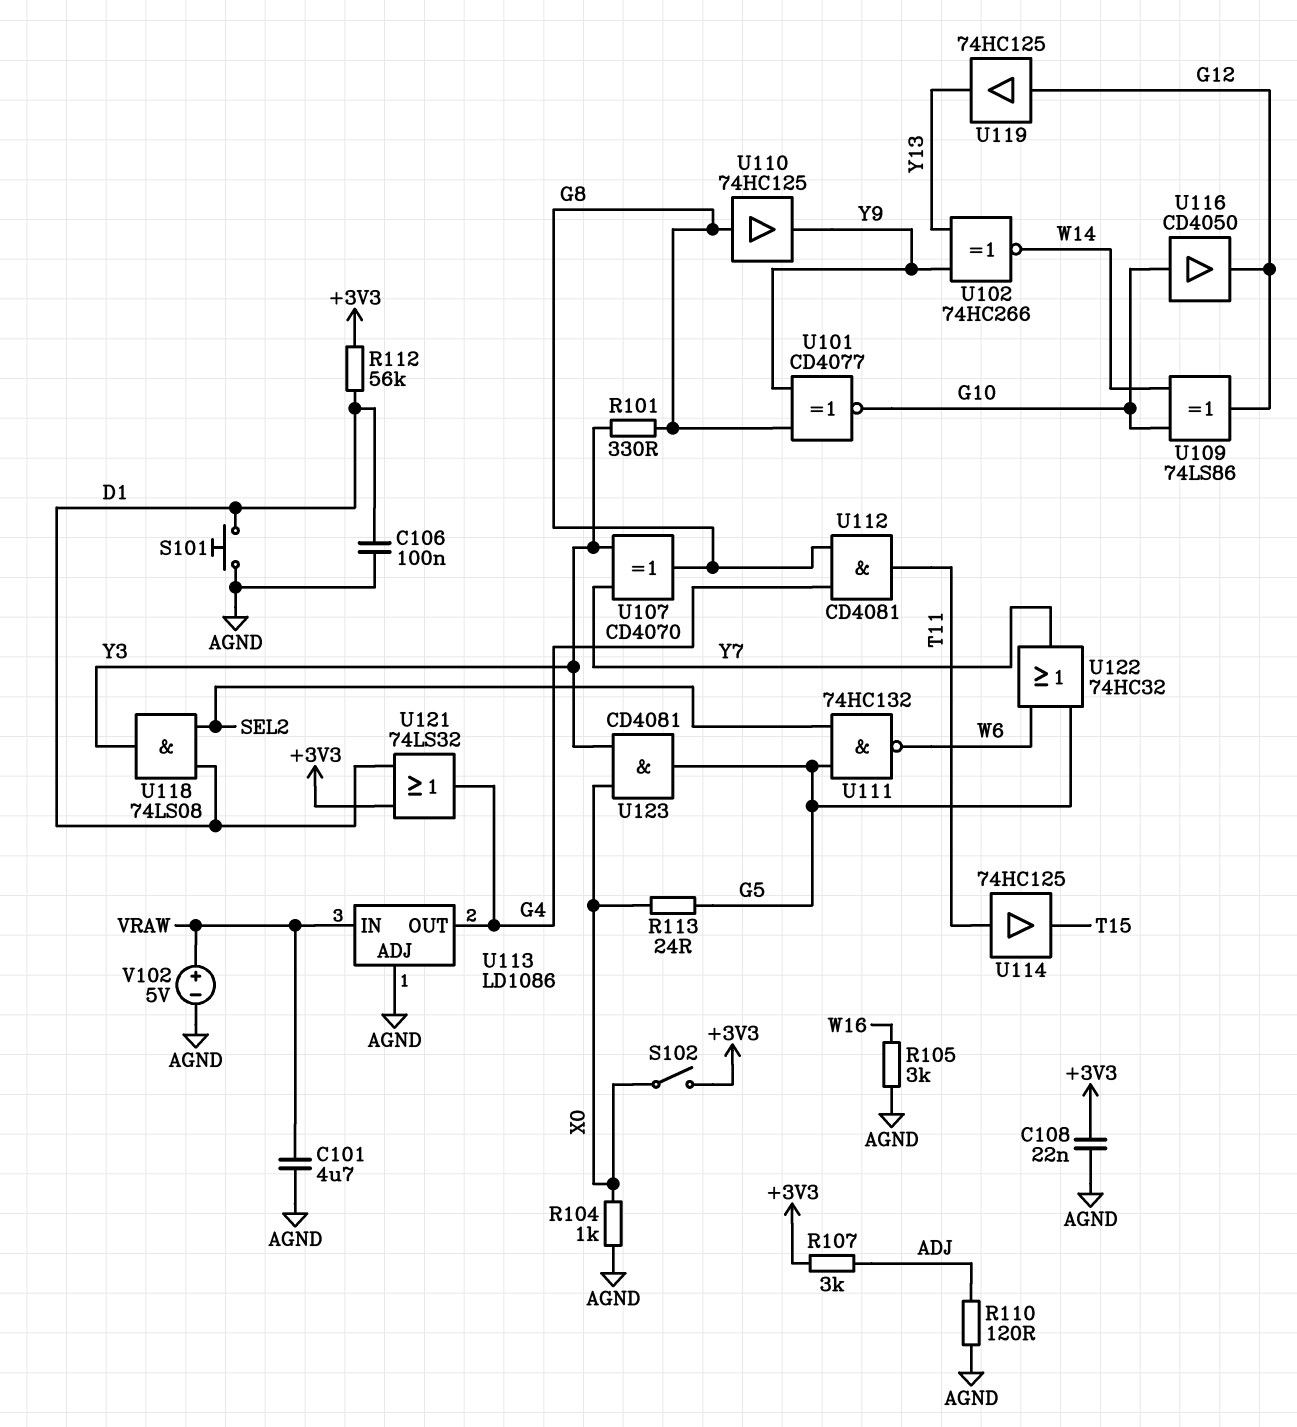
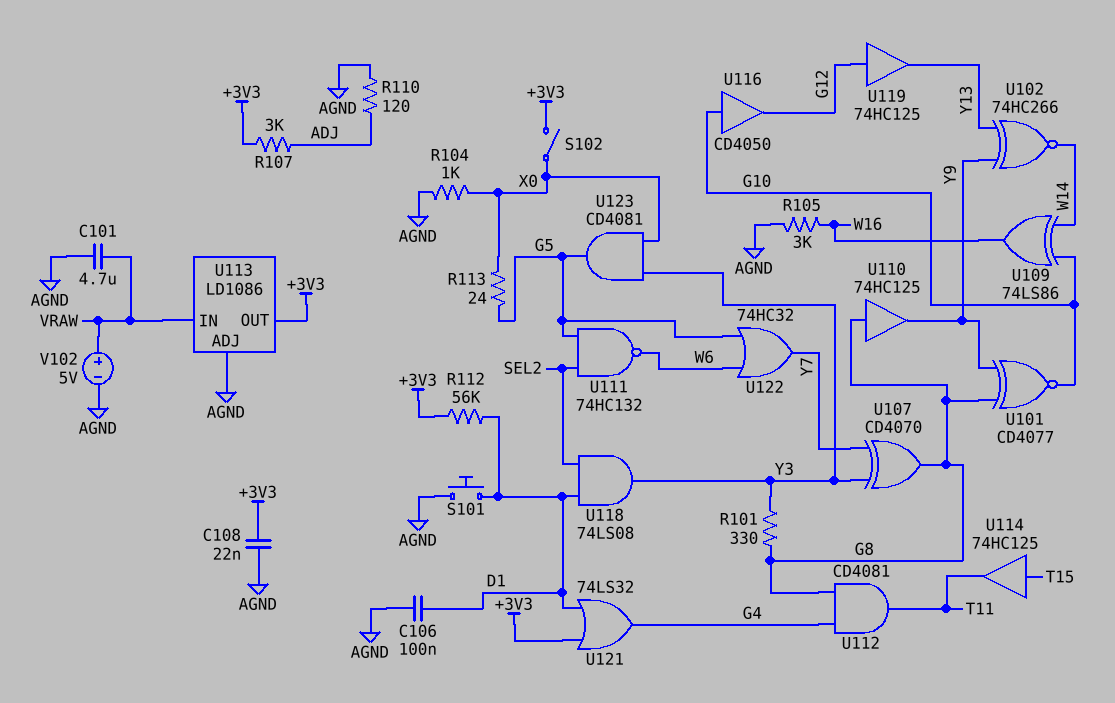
U109: XOR 74LS86 (in G10, in W14, out G12) -> XOR 74LS86 (in G10, in W14, out W16)
U113 pin OUT: G4 -> +3V3
U114: buffer 74HC125 (in T11, out T15) -> buffer 74HC125 (in T15, out T11)

